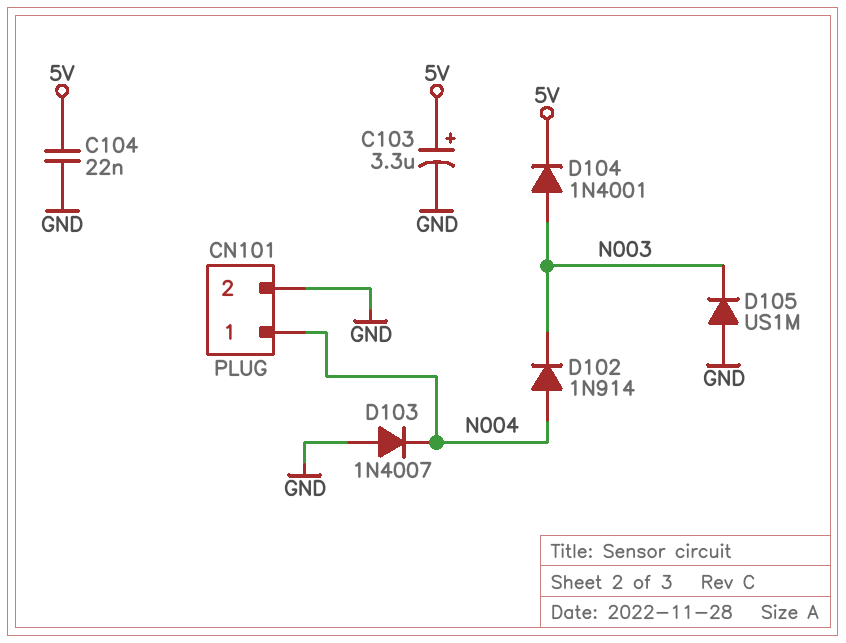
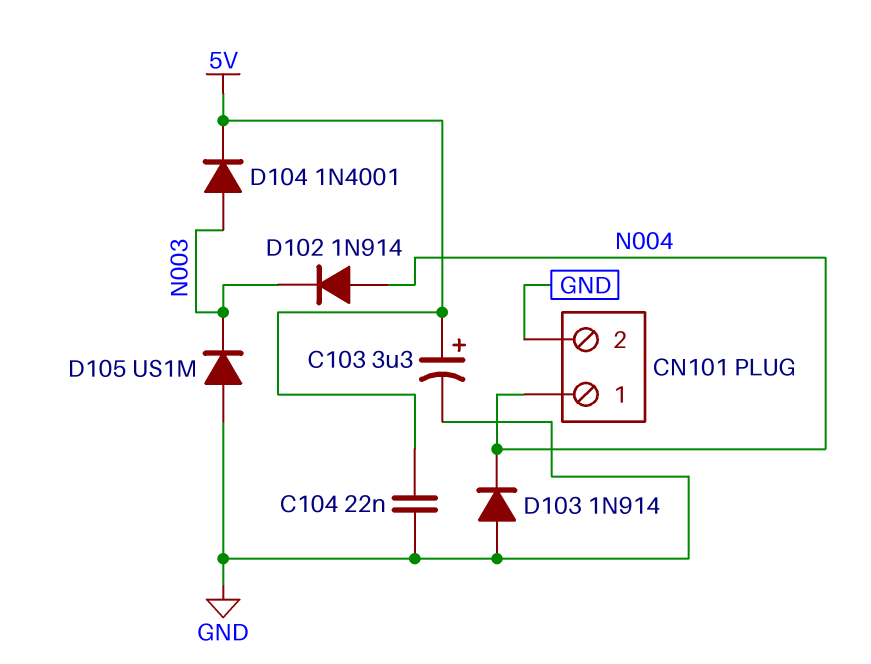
D103: diode 1N4007 (A GND, K N004) -> diode 1N914 (A GND, K N004)

